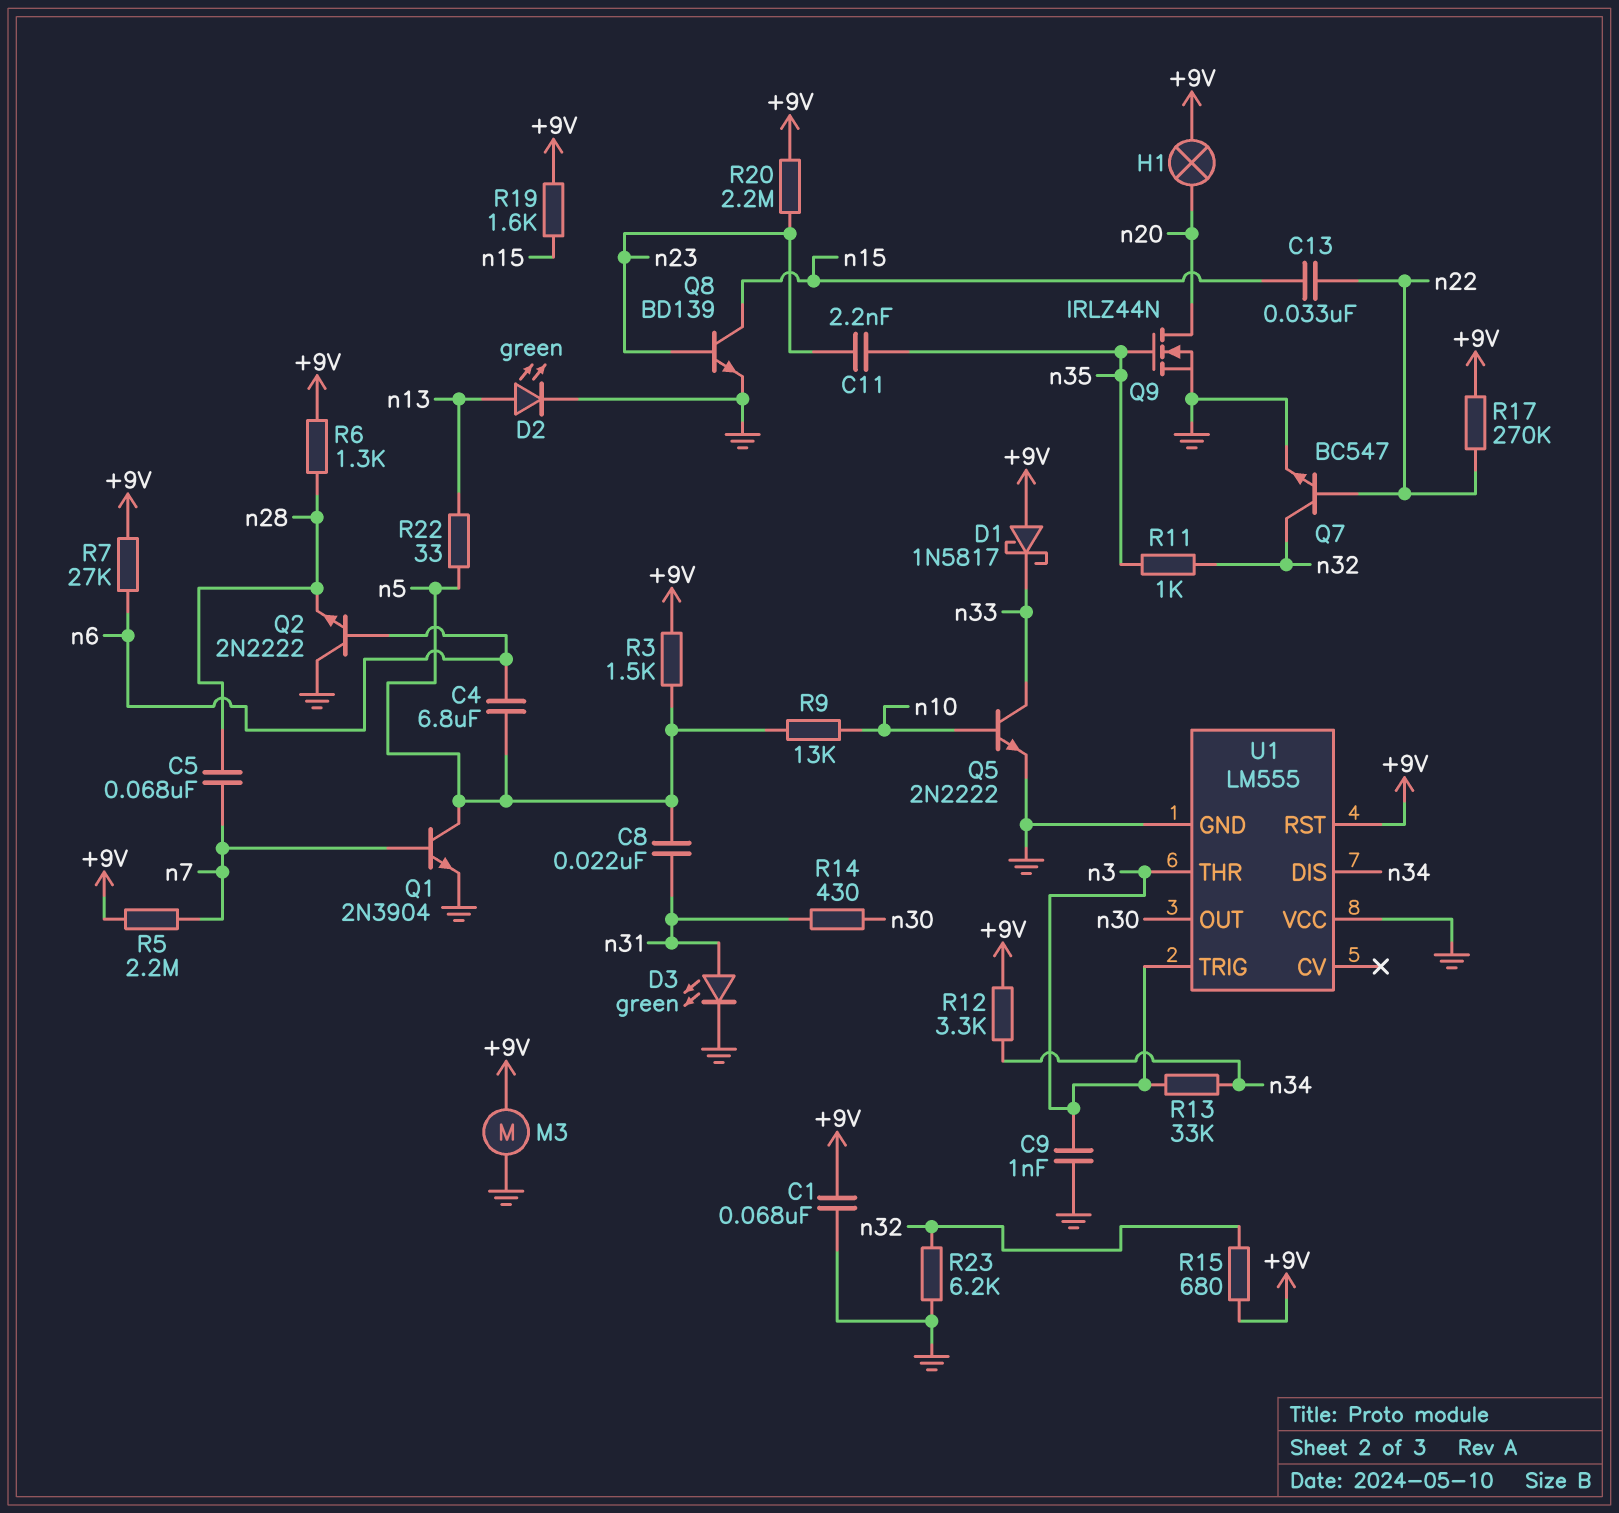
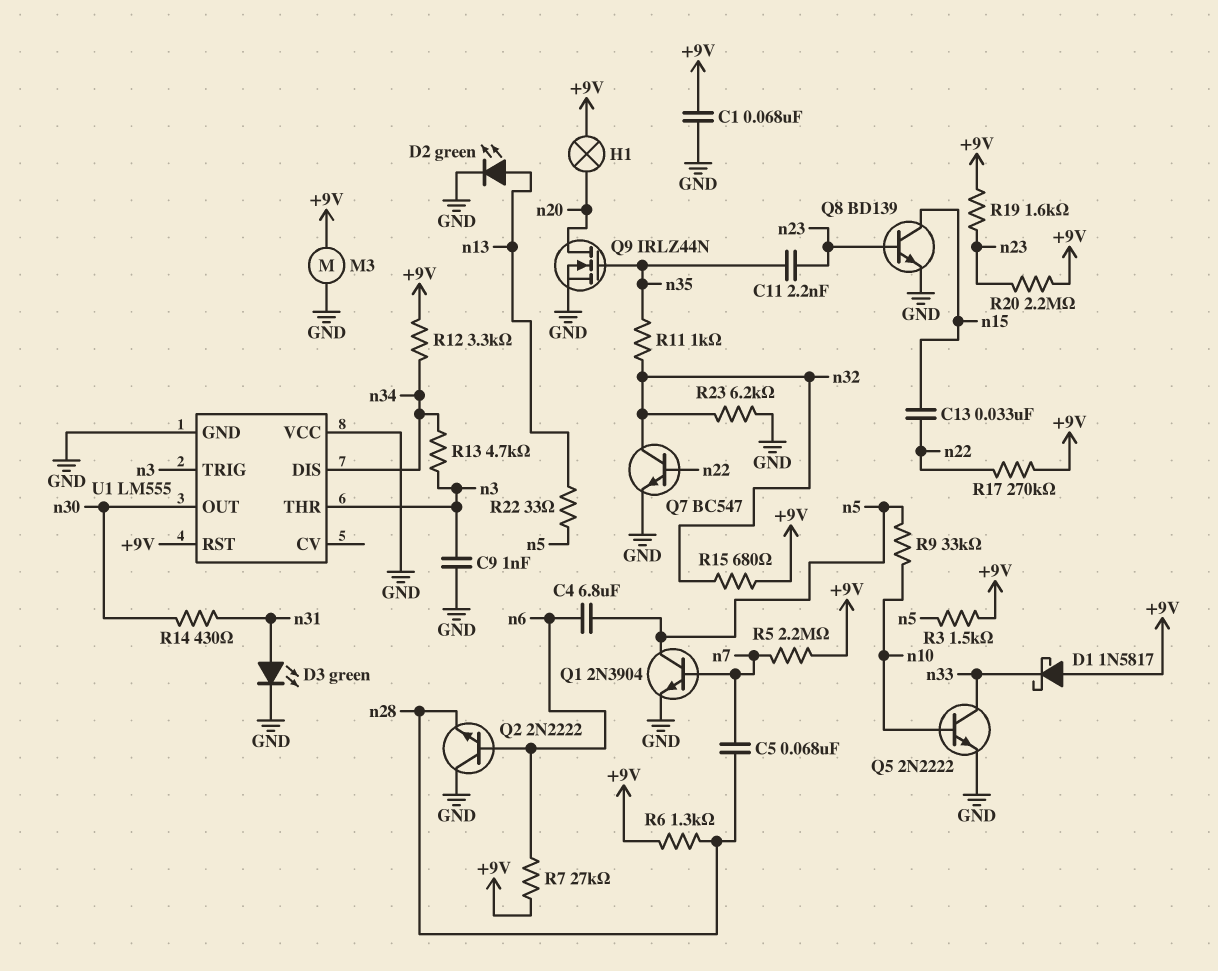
C8: 22nF (n5, n31) -> none
R9: 13k (n5, n10) -> 33k (n5, n10)
R13: 33k (n3, n34) -> 4.7k (n3, n34)
R19: 1.6k (+9V, n15) -> 1.6k (+9V, n23)

